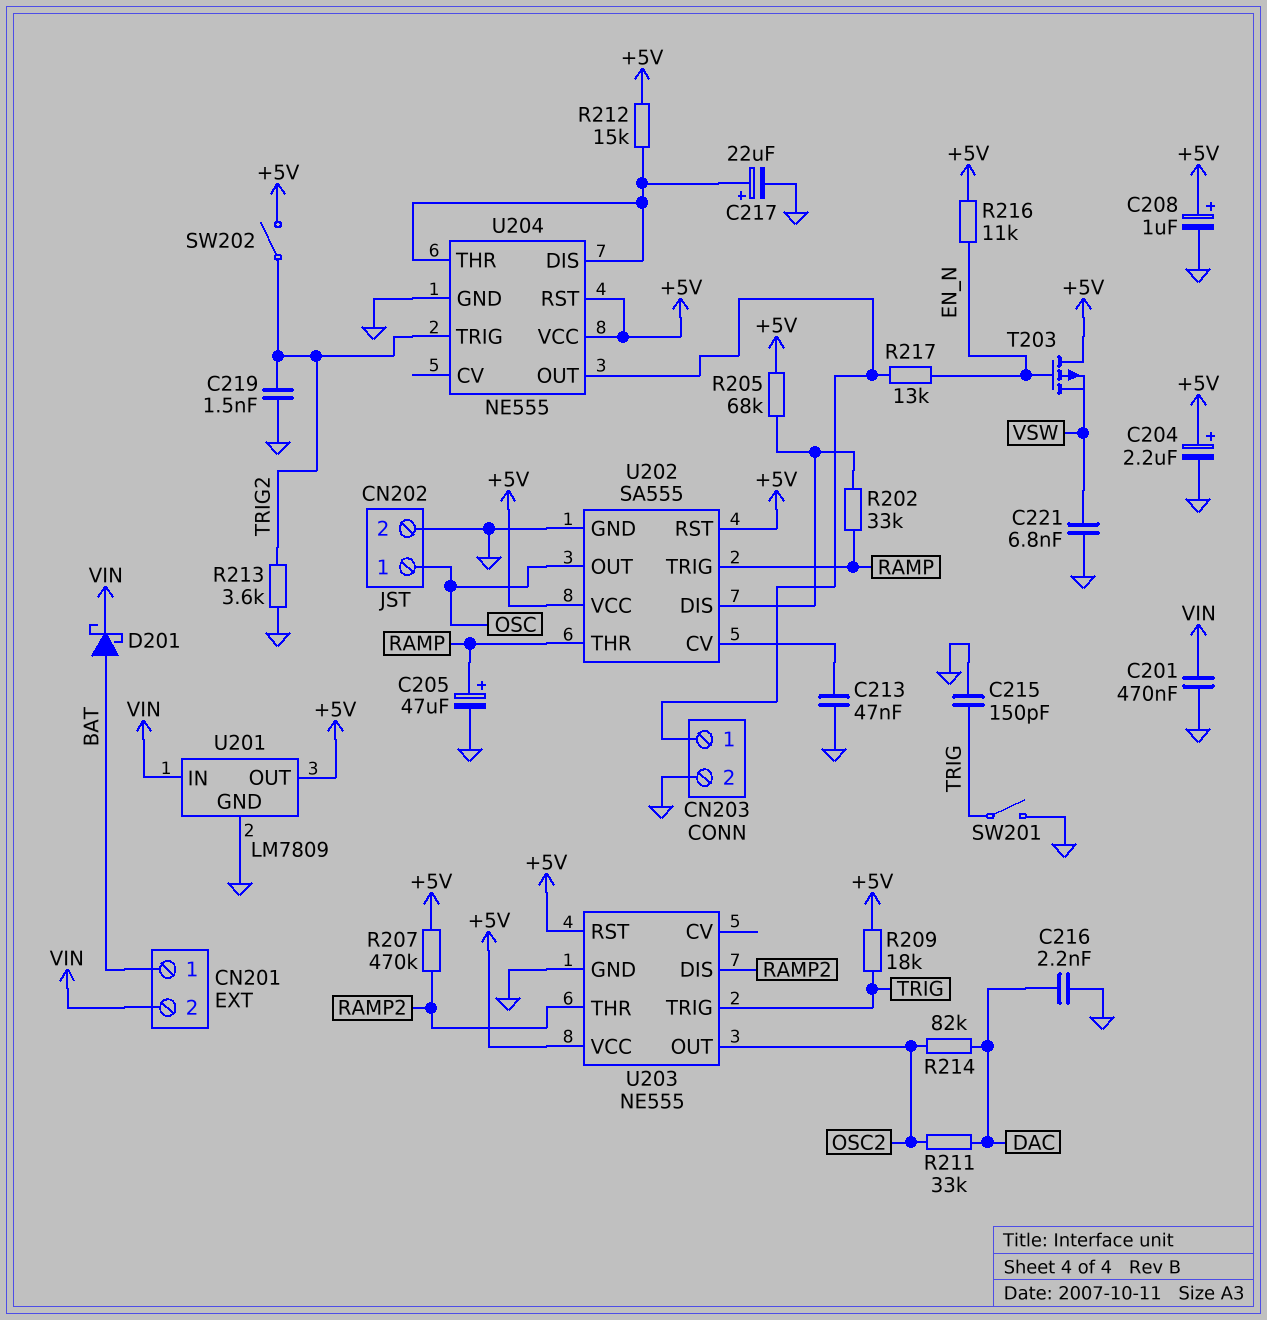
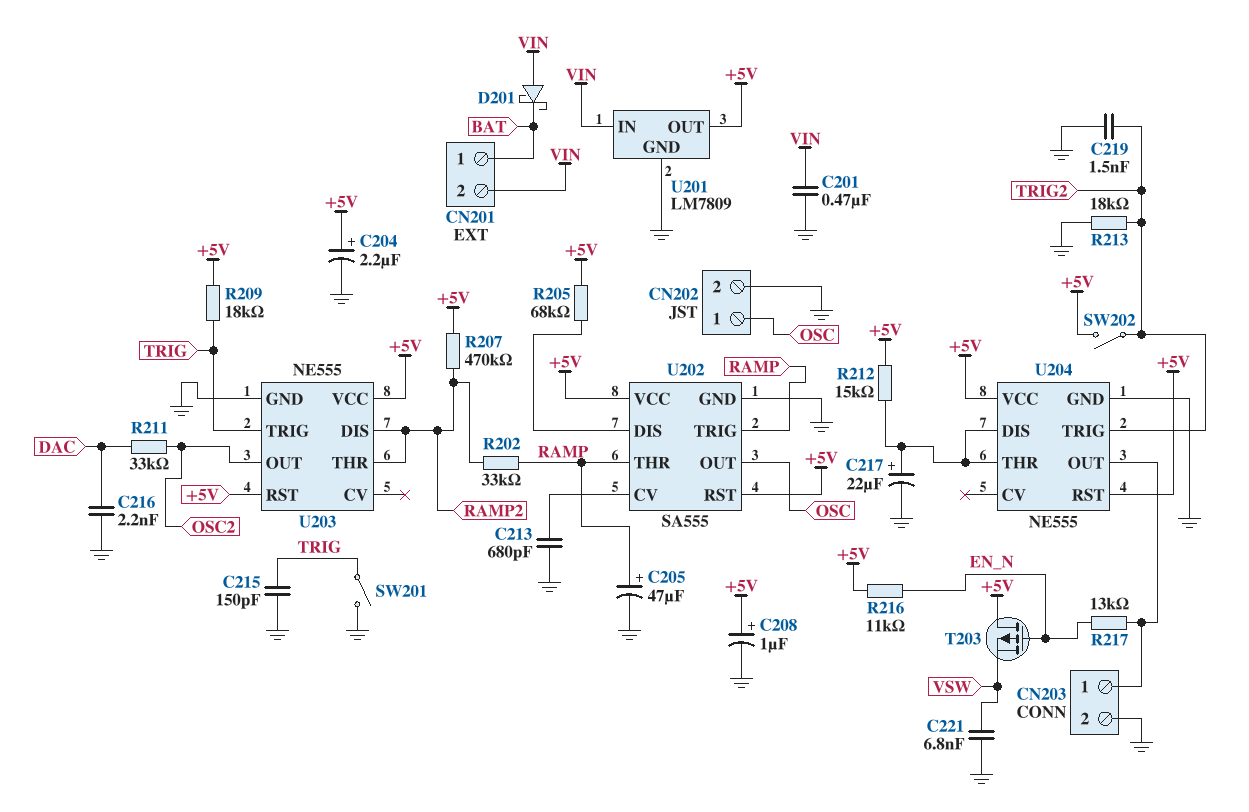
C213: 47nF (GND, U202/CV) -> 680pF (GND, U202/CV)
D201: schottky (A BAT, K VIN) -> schottky (A VIN, K BAT)
R202: 33k (RAMP, U202/DIS) -> 33k (RAMP, RAMP2)
R213: 3.6k (GND, TRIG2) -> 18k (GND, TRIG2)
R214: 82k (DAC, OSC2) -> none

